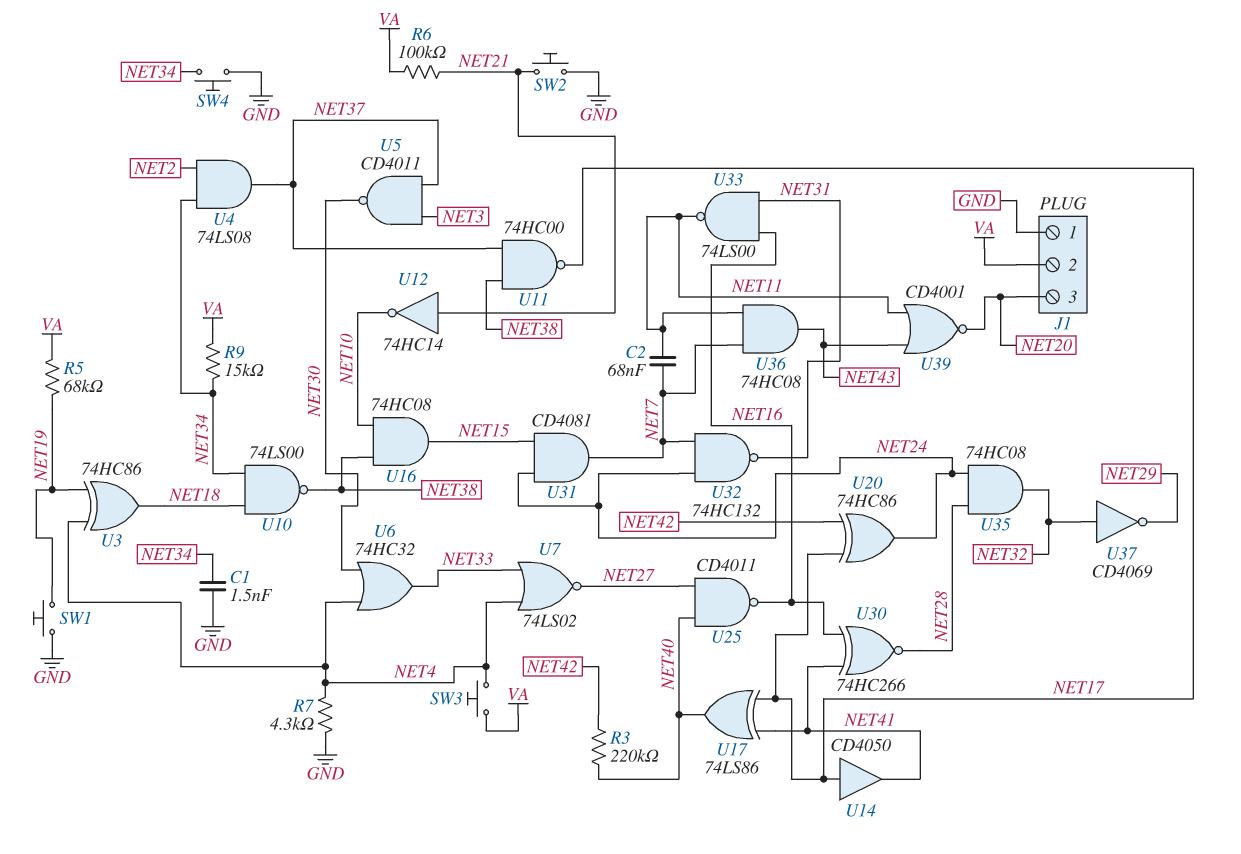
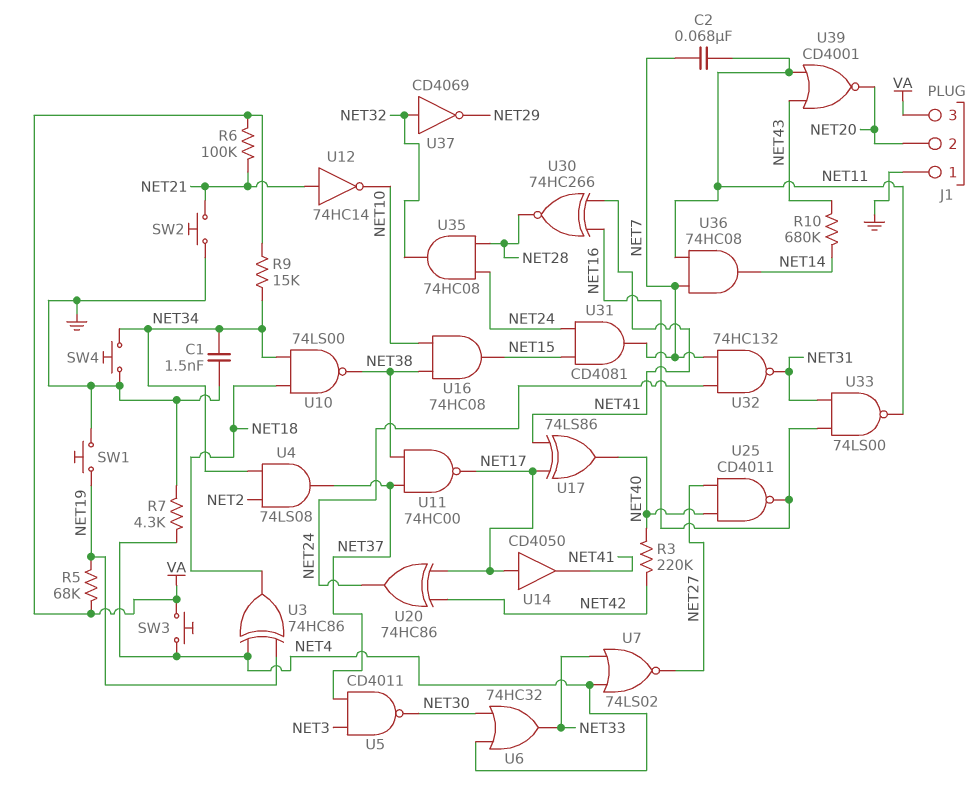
J1 pin 2: VA -> NET20
J1 pin 3: NET20 -> VA
R10: none -> 680k (NET14, NET43)
U36: AND 74HC08 (in NET7, in NET11, out NET43) -> AND 74HC08 (in NET7, in NET11, out NET14)

